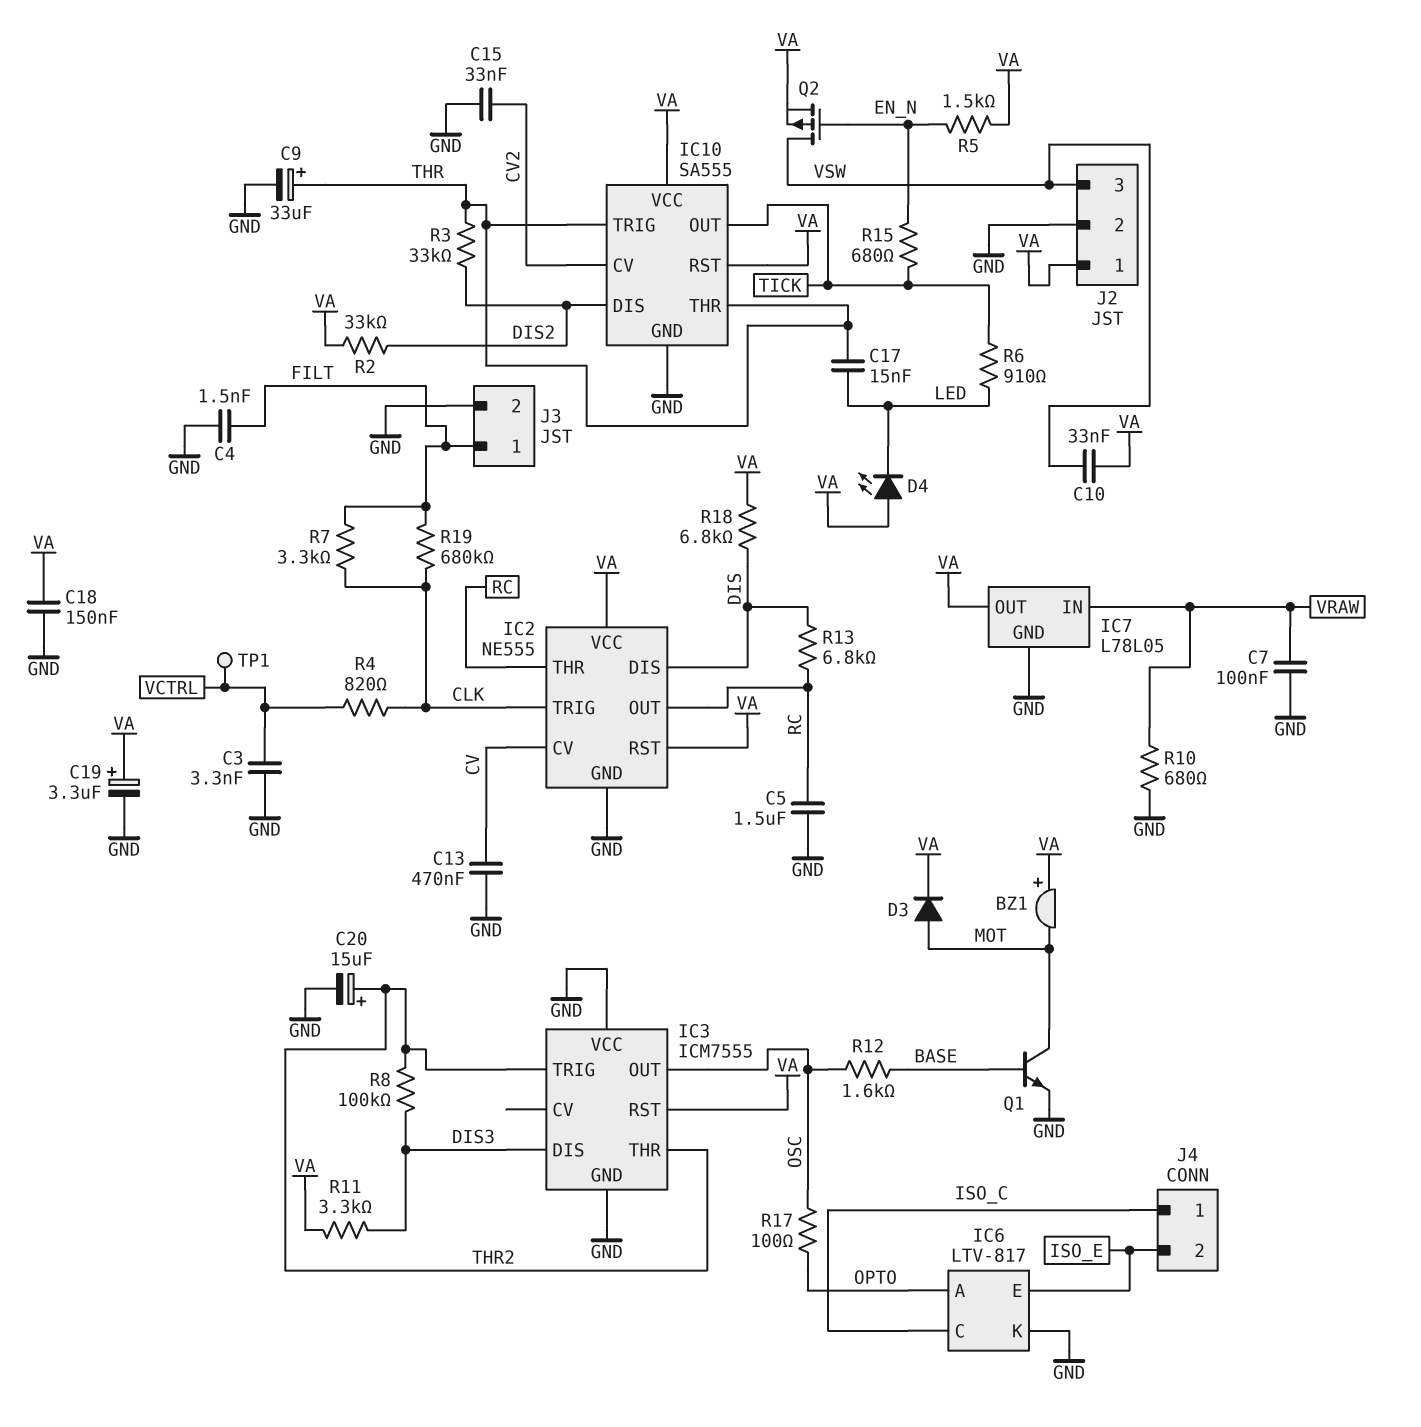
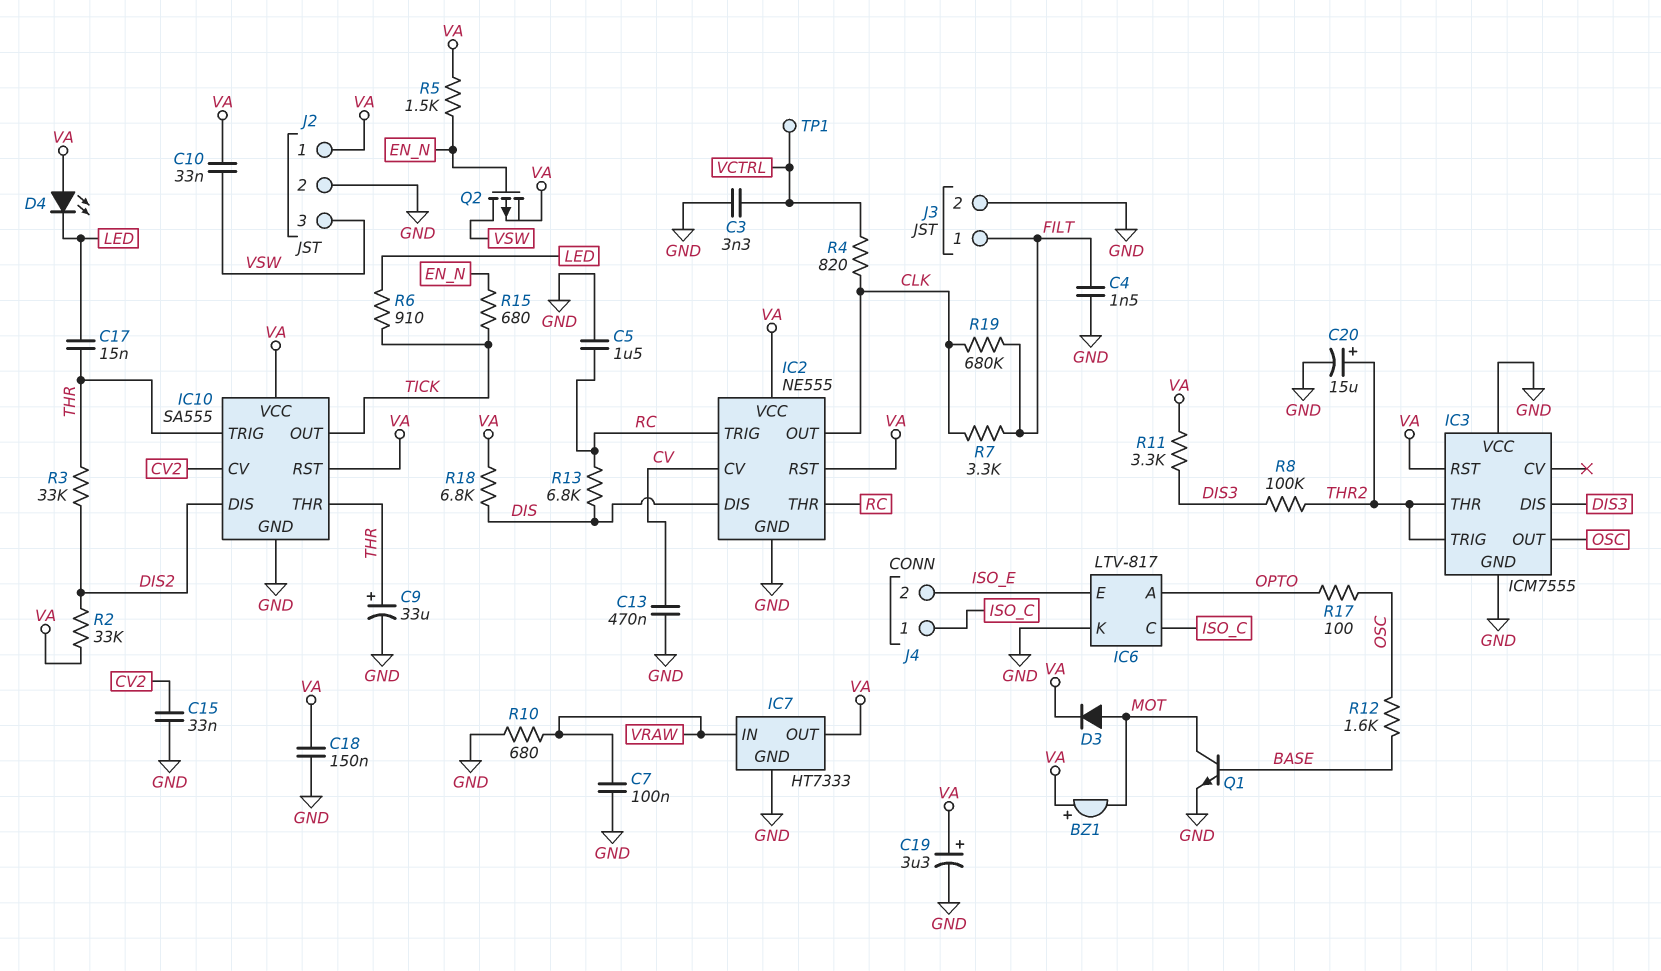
IC2 pin OUT: RC -> CLK
IC2 pin TRIG: CLK -> RC
IC7: L78L05 -> HT7333

